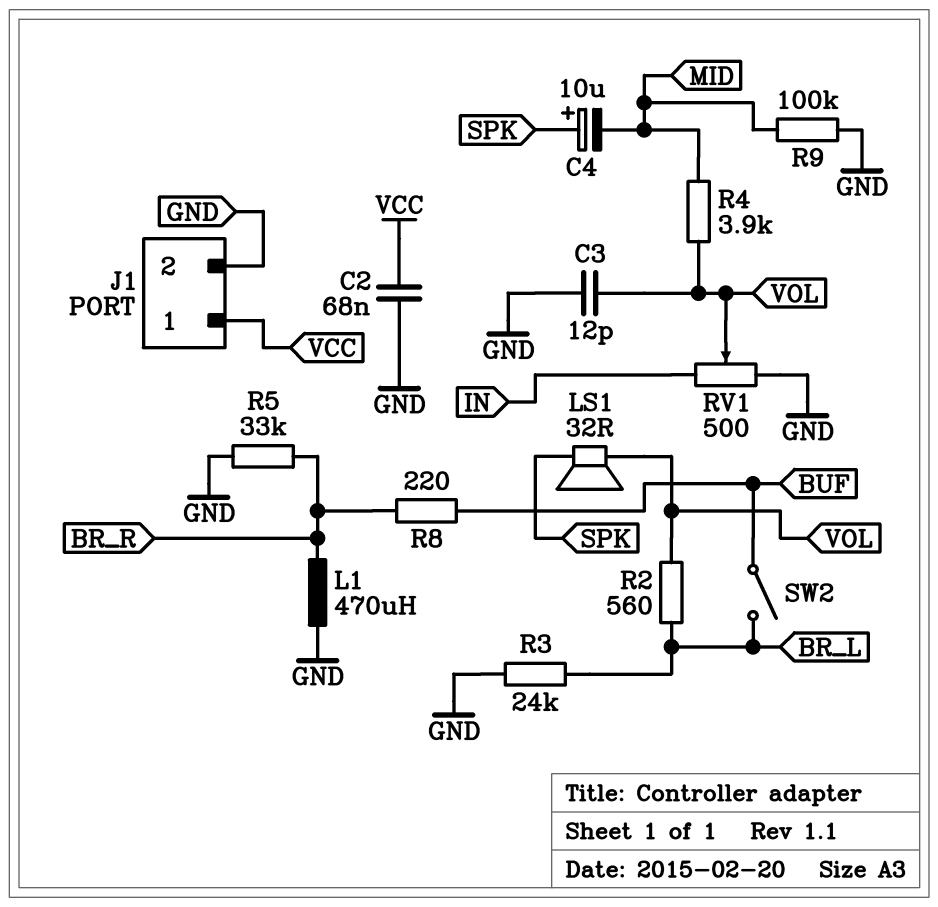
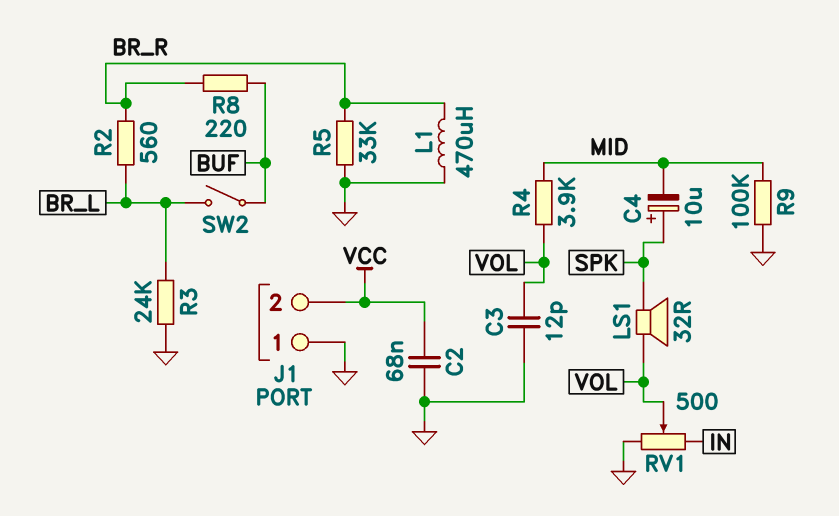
J1 pin 1: VCC -> GND
J1 pin 2: GND -> VCC
R2: 560 (BR_L, VOL) -> 560 (BR_L, BR_R)

